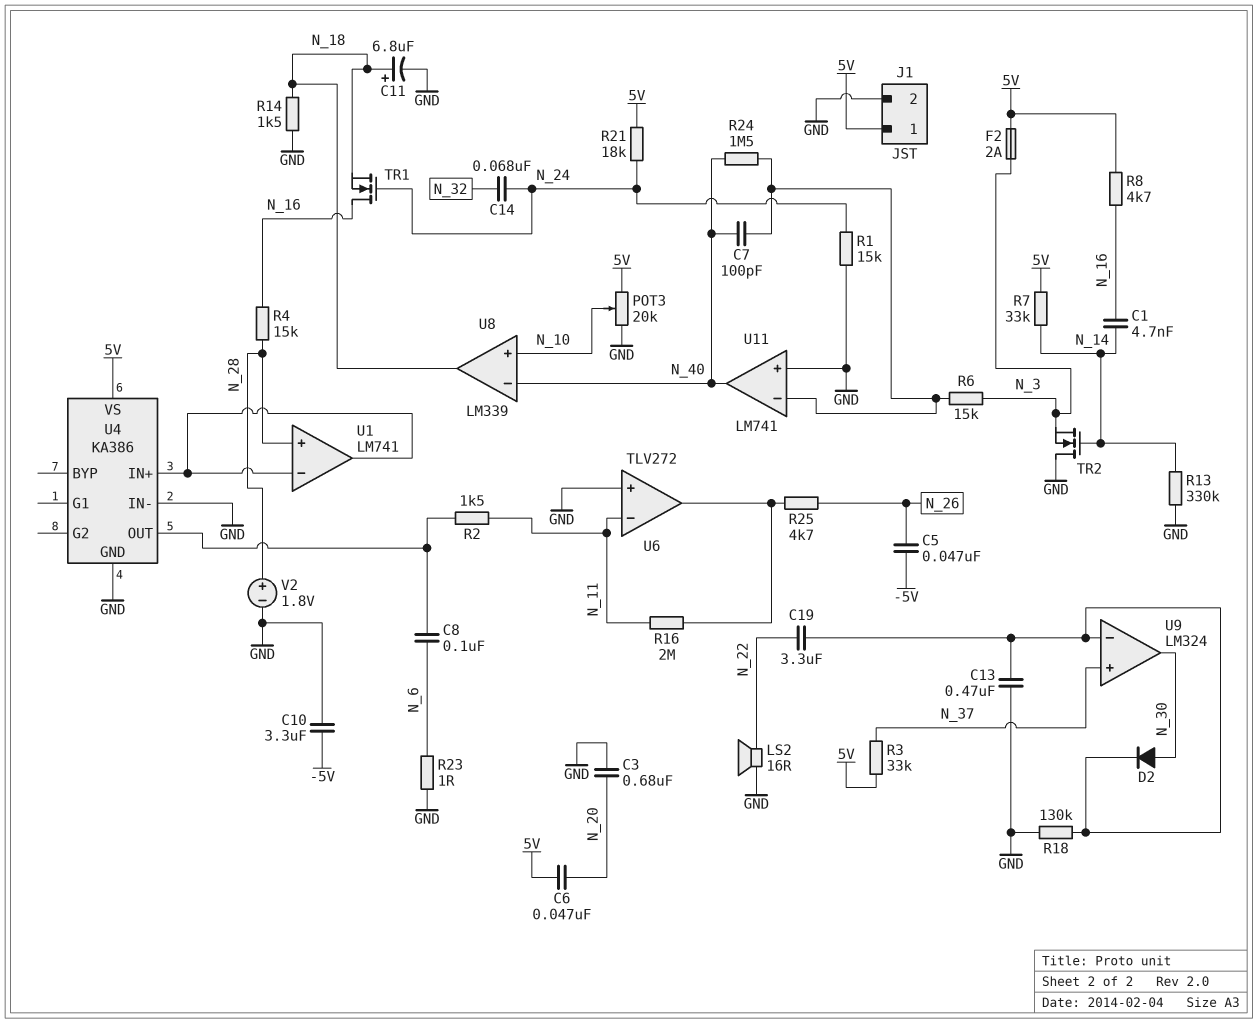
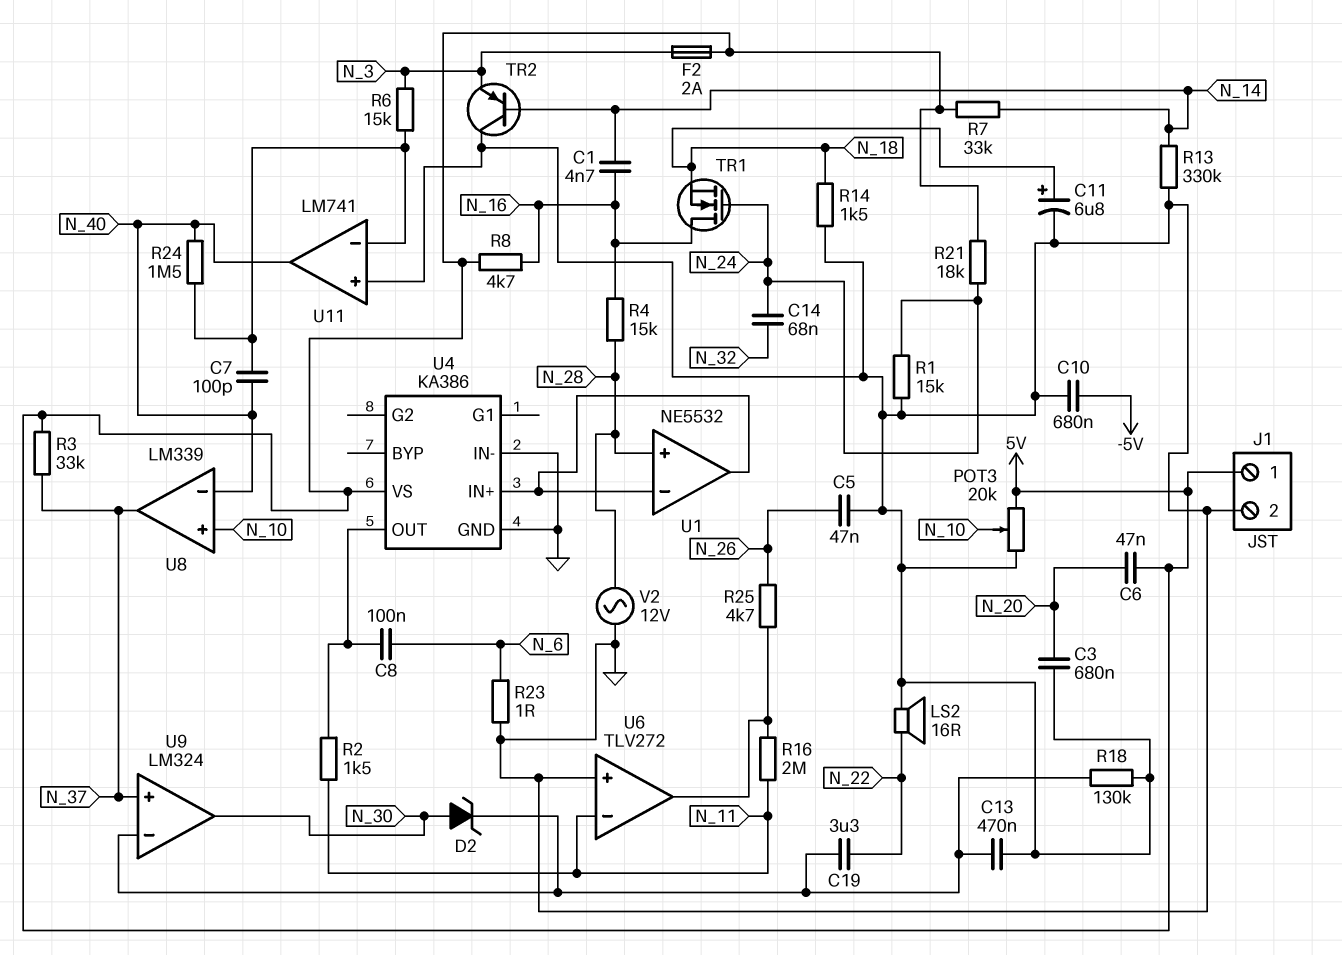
C5: 47nF (-5V, N_26) -> 47nF (GND, N_26)
C10: 3.3uF (-5V, GND) -> 680nF (-5V, GND)
D2: diode (A N_30, K U9/in-) -> zener (A N_30, K U9/in-)
TR2: NMOS (G N_14, D GND, S N_3) -> PNP (B N_14, C GND, E N_3)
U1: LM741 -> NE5532
U8 pin out: N_18 -> N_37
V2: 1.8V (plus N_28, minus GND) -> AC 12V (GND, N_28)

